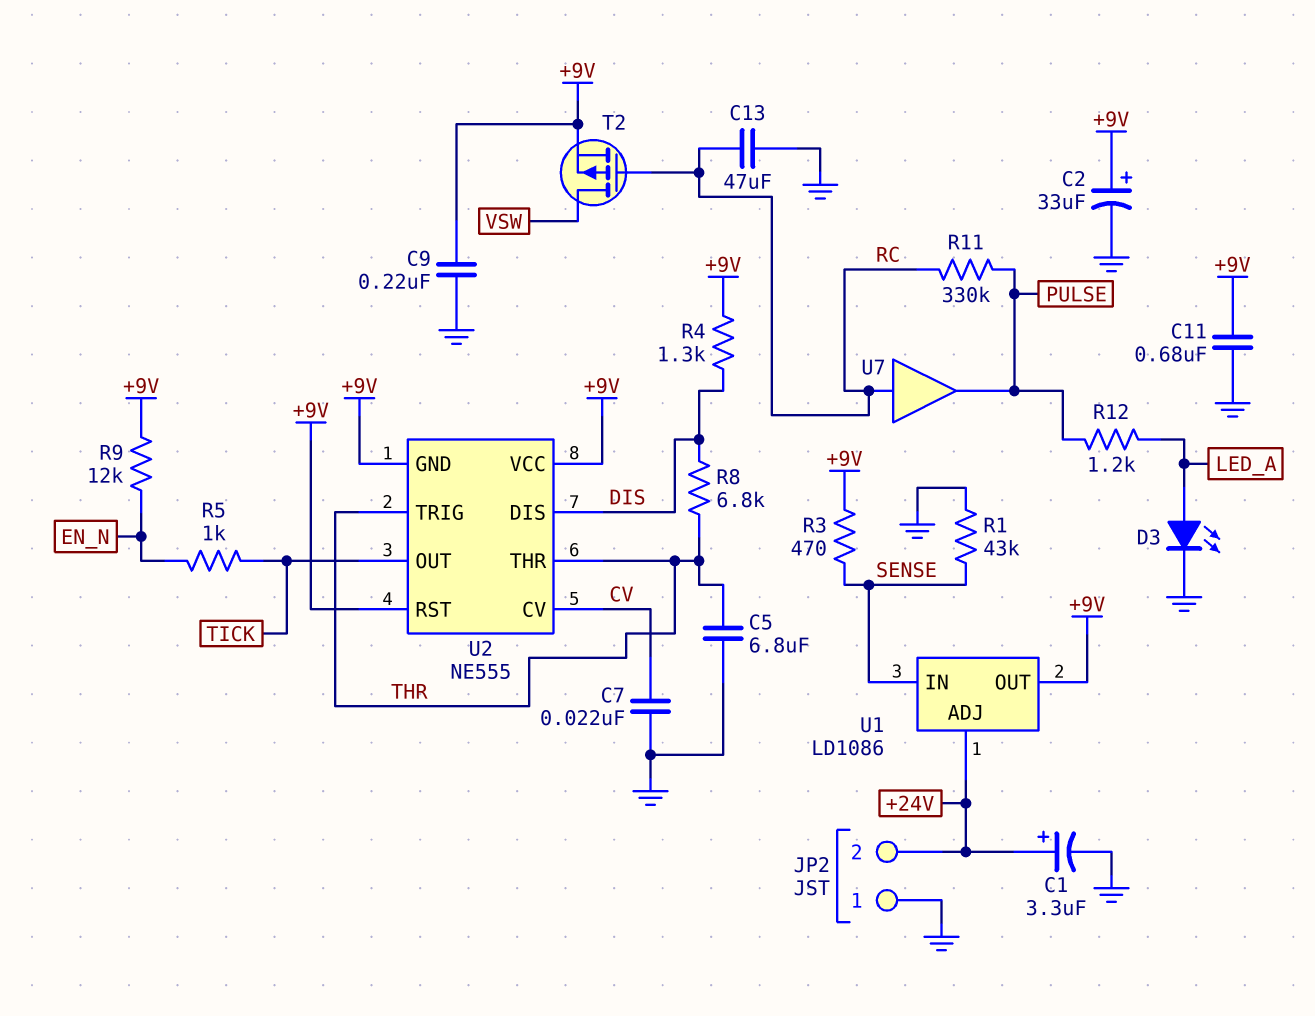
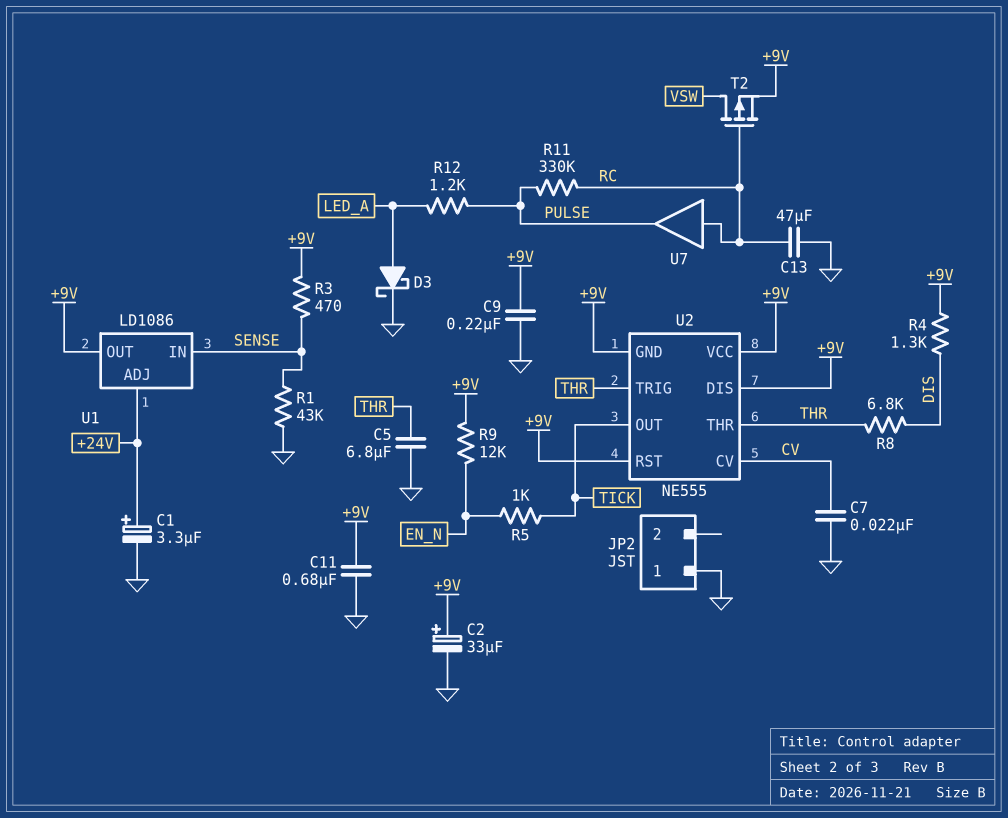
D3: LED (A LED_A, K GND) -> schottky (A LED_A, K GND)
JP2 pin 2: +24V -> none
U2 pin DIS: DIS -> +9V

